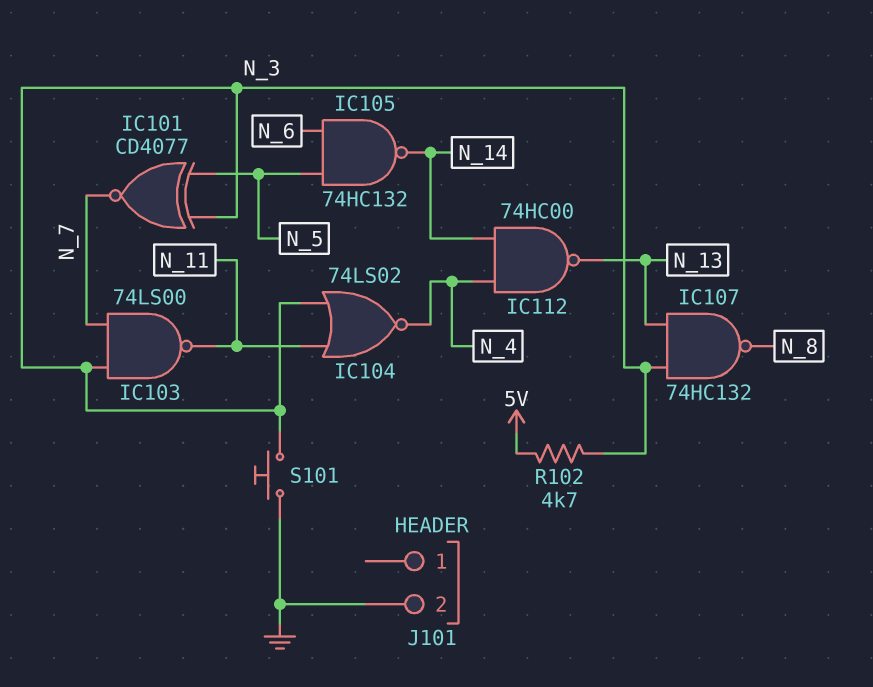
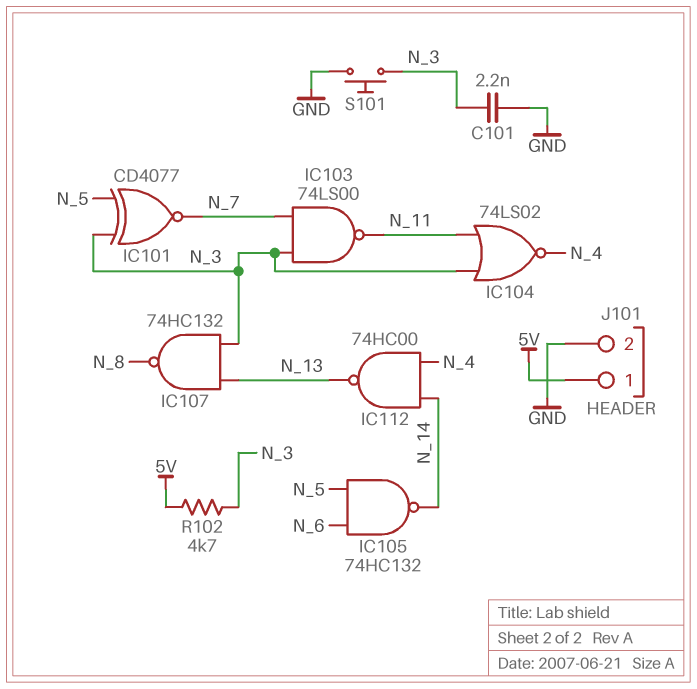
C101: none -> 2.2nF (GND, N_3)
J101 pin 1: none -> 5V

